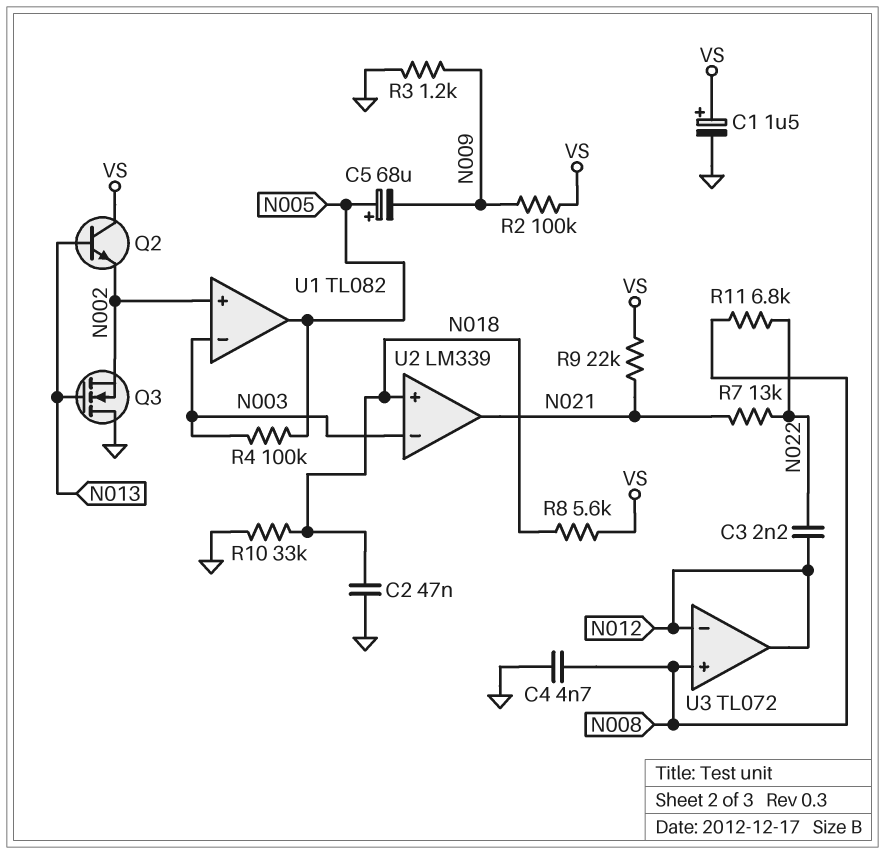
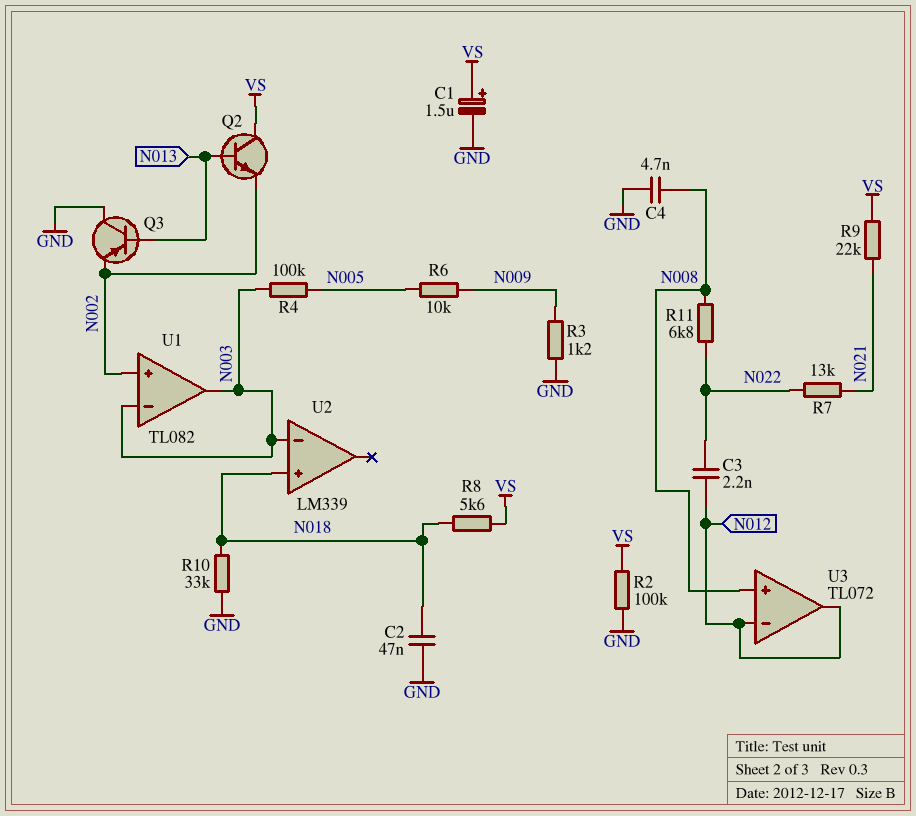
C5: 68uF (plus N005, minus N009) -> none
Q3: NMOS (G N013, D GND, S N002) -> PNP (B N013, C GND, E N002)
R2: 100k (N009, VS) -> 100k (GND, VS)
R6: none -> 10k (N005, N009)
U1 pin out: N005 -> N003
U2 pin out: N021 -> none

